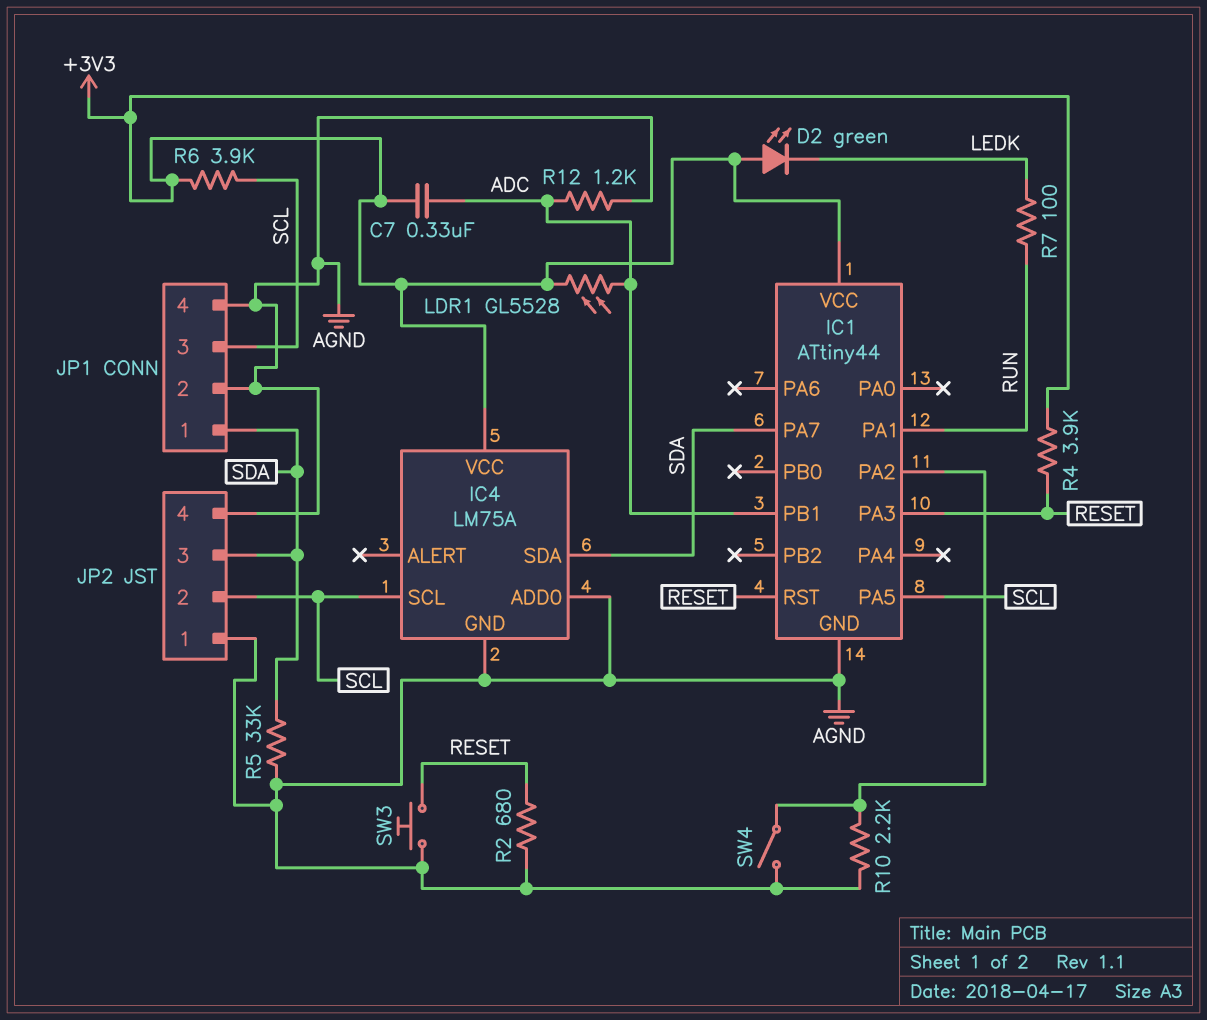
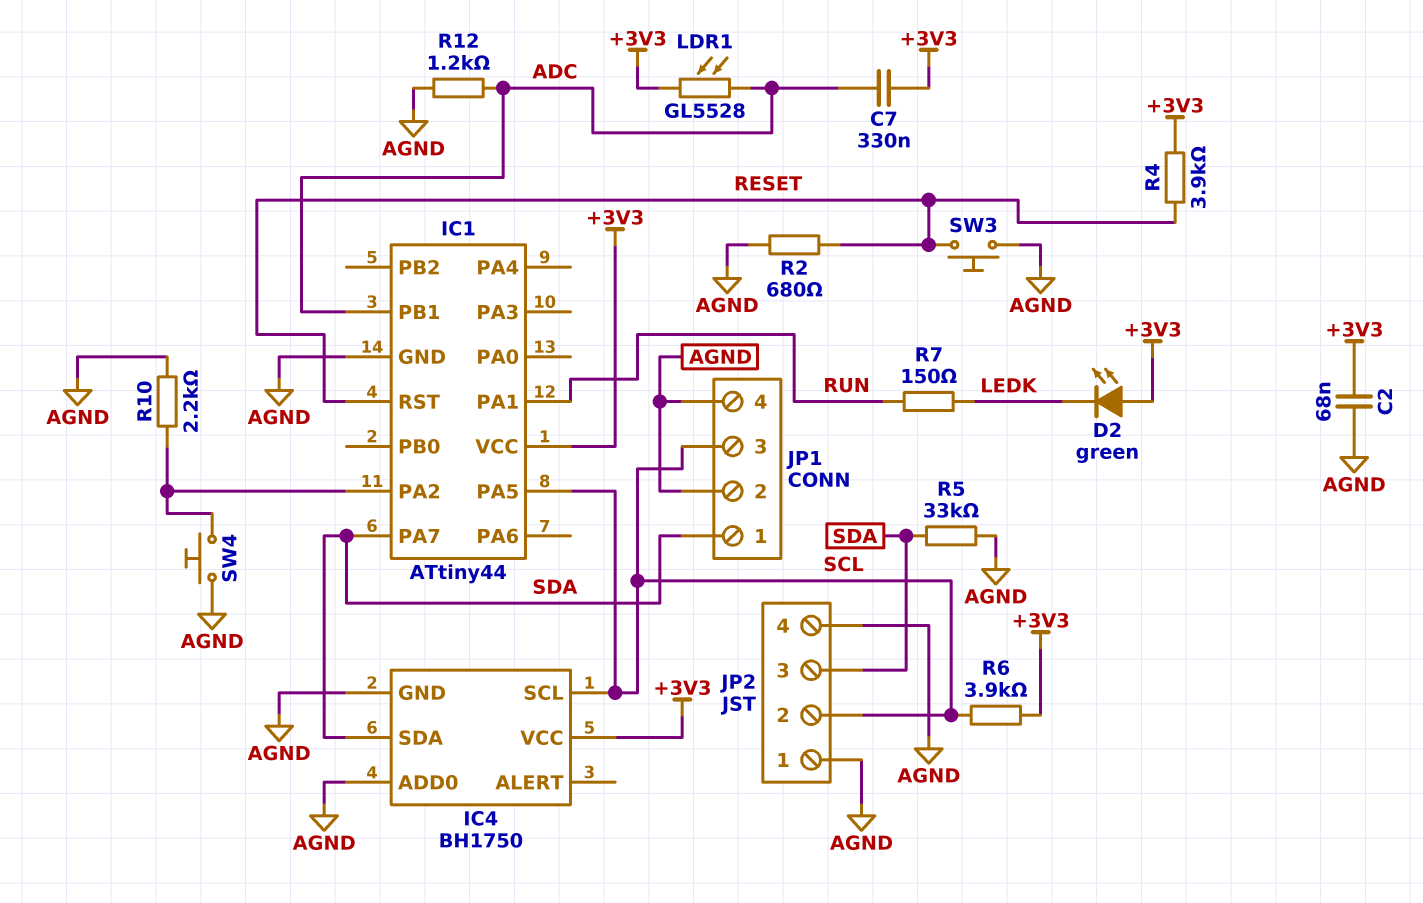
C2: none -> 68nF (+3V3, AGND)
IC1 pin PA3: RESET -> none
IC4: LM75A -> BH1750
R7: 100 (LEDK, RUN) -> 150 (LEDK, RUN)
SW4: switch (AGND, IC1/PA2) -> button (AGND, IC1/PA2)

